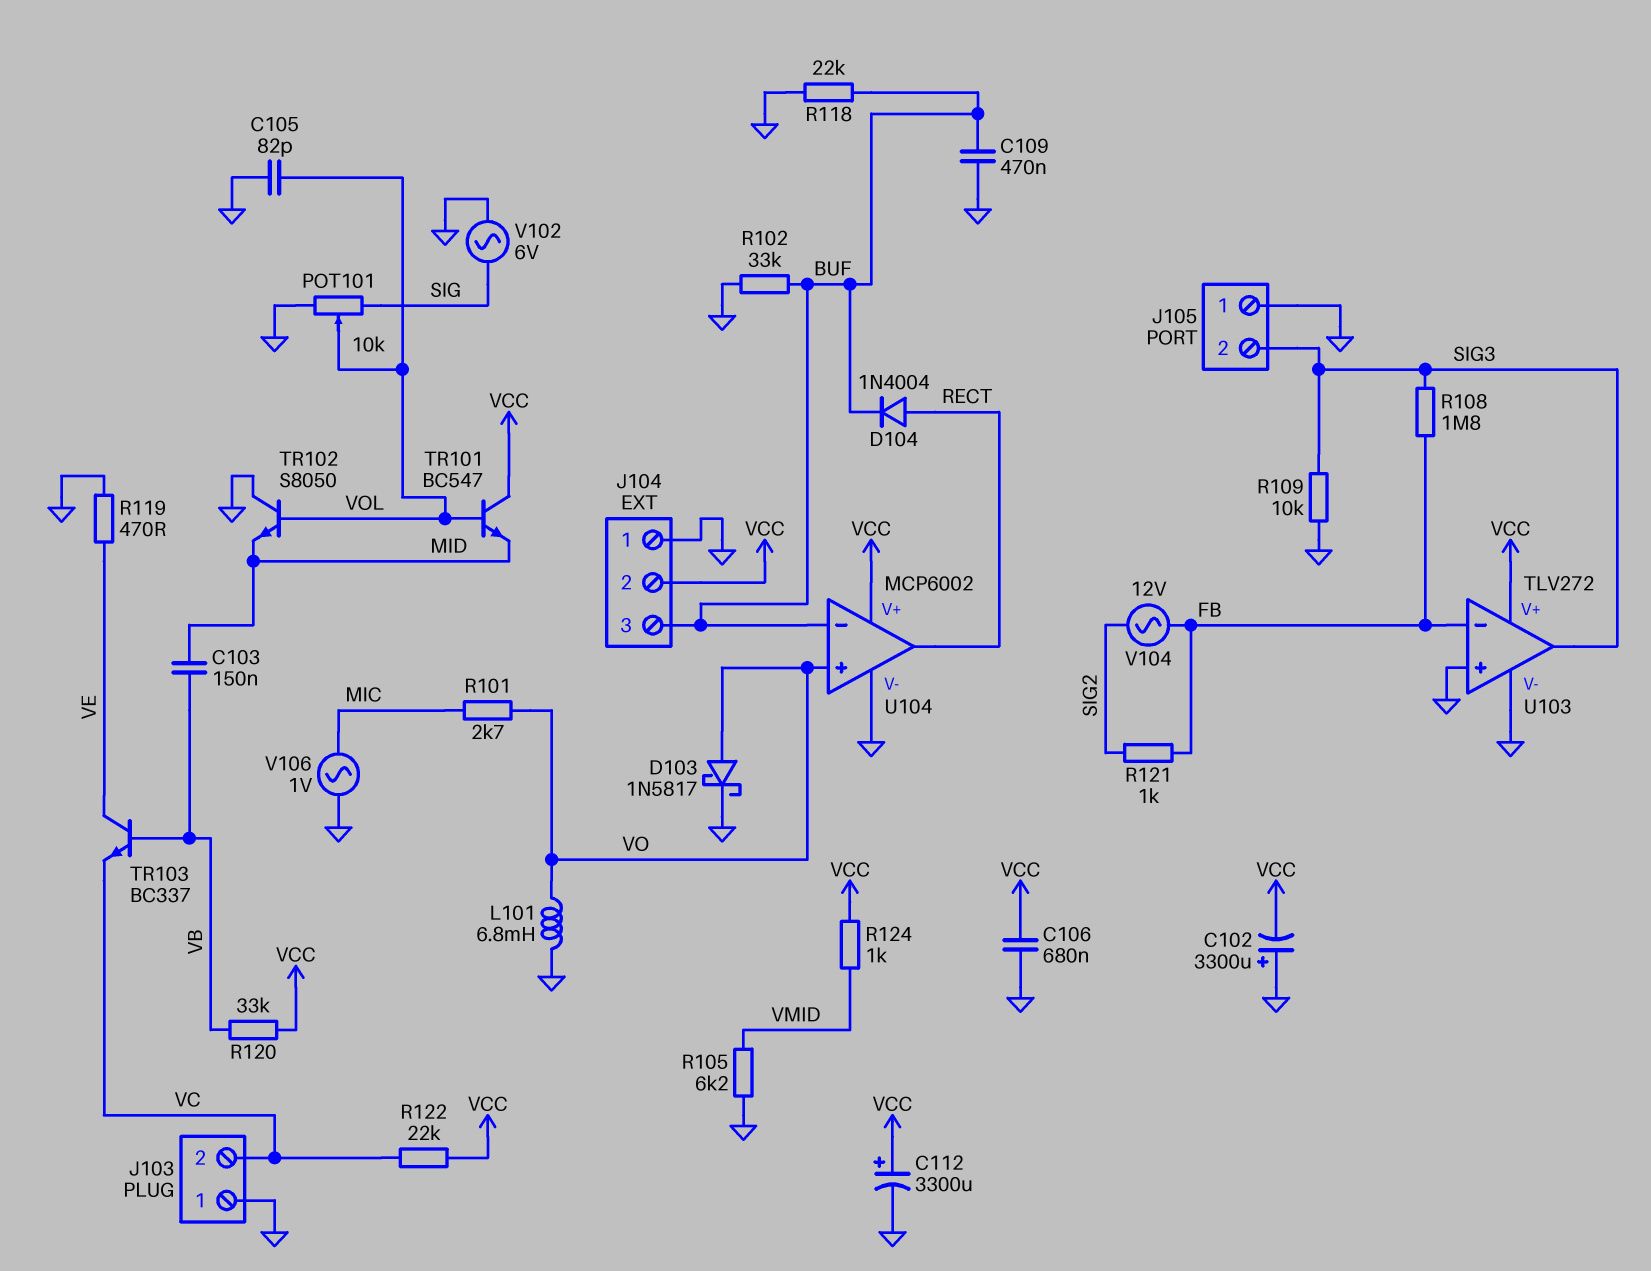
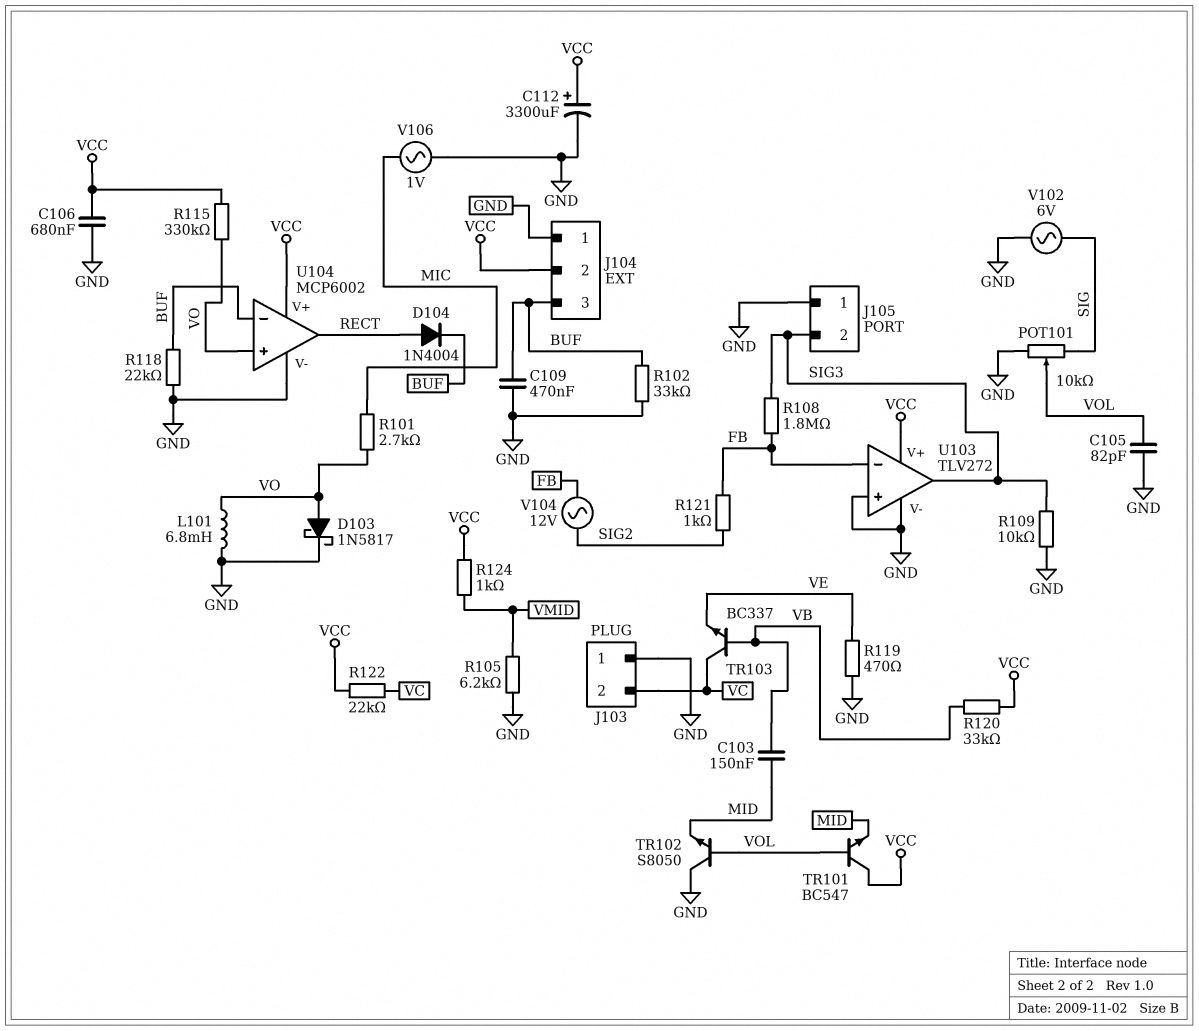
C102: 3300uF (plus GND, minus VCC) -> none
R115: none -> 330k (VCC, VO)
TR103: NPN BC337 (B VB, C VE, E VC) -> NPN BC337 (B VB, C VC, E VE)

